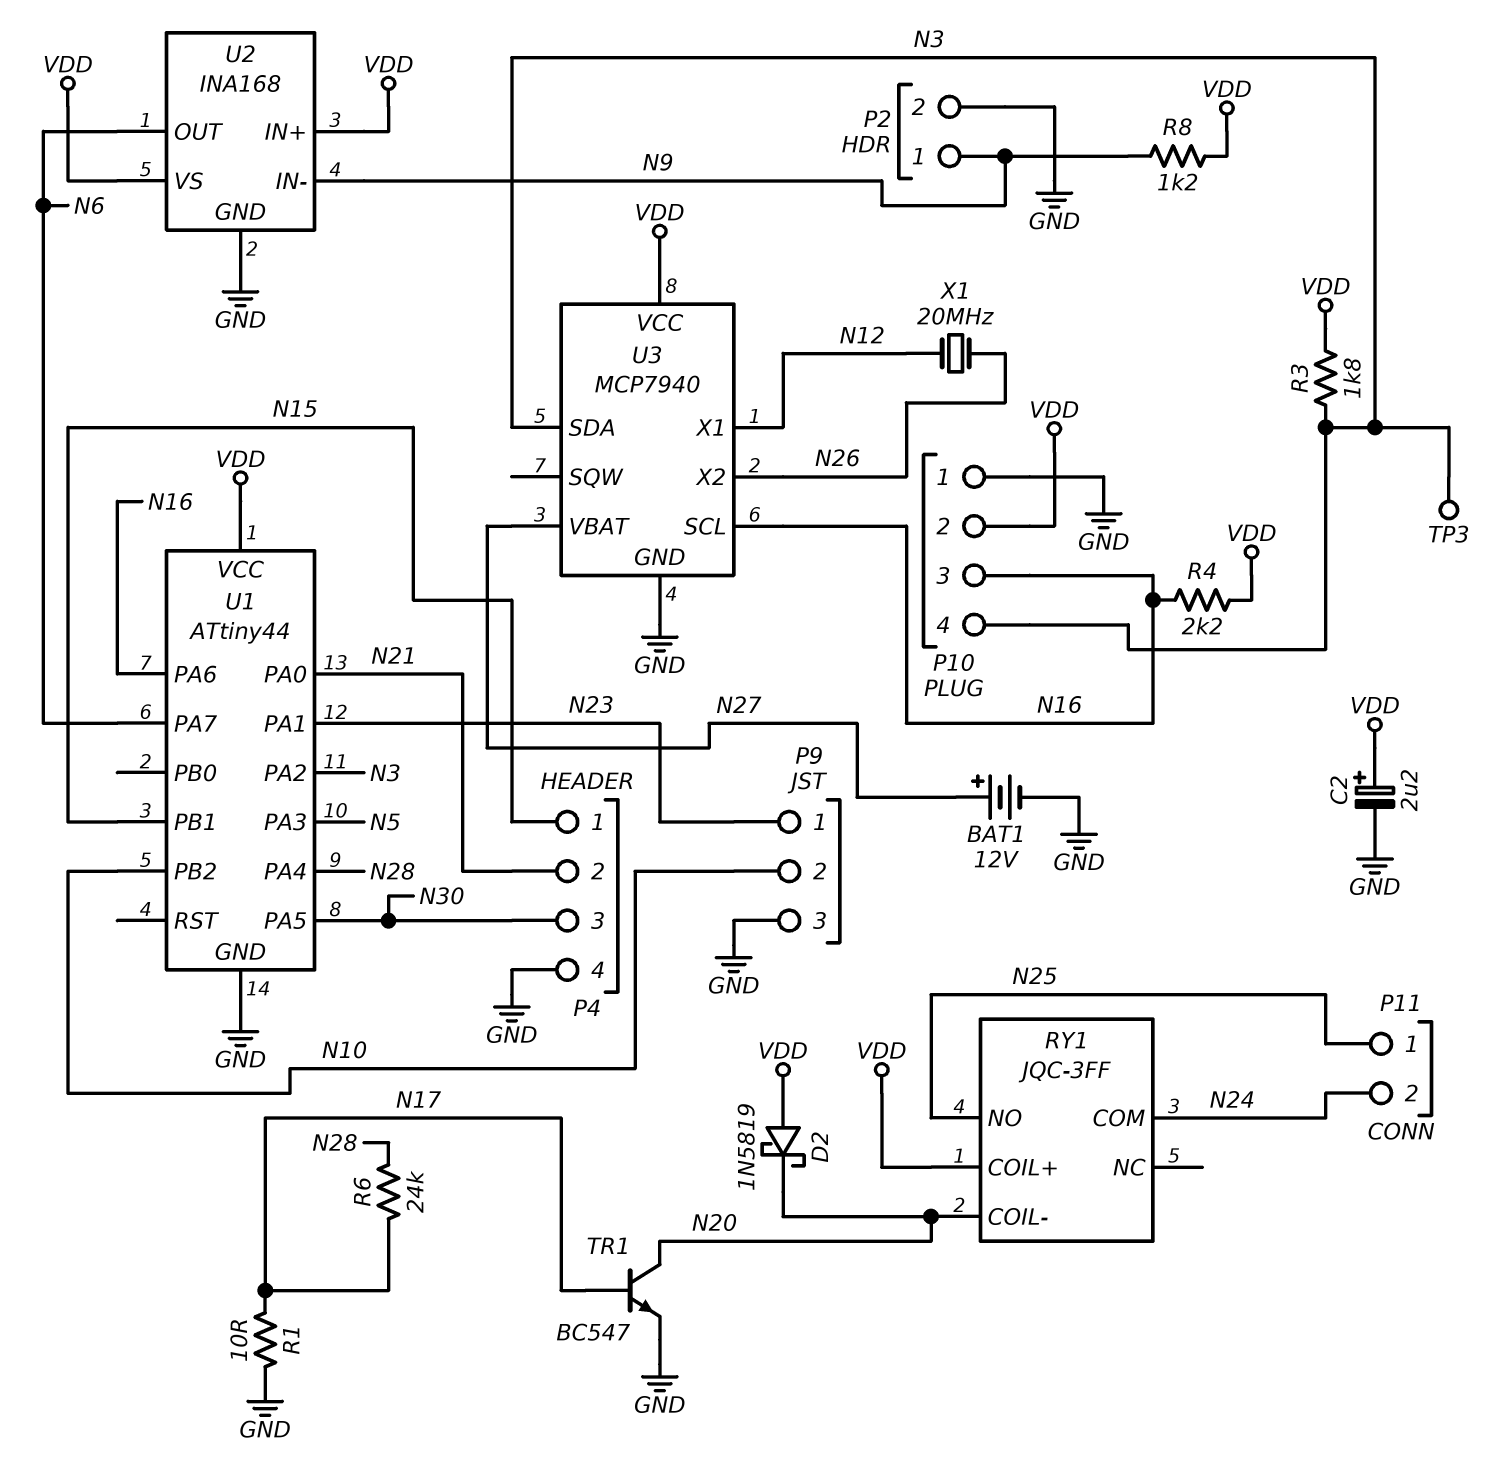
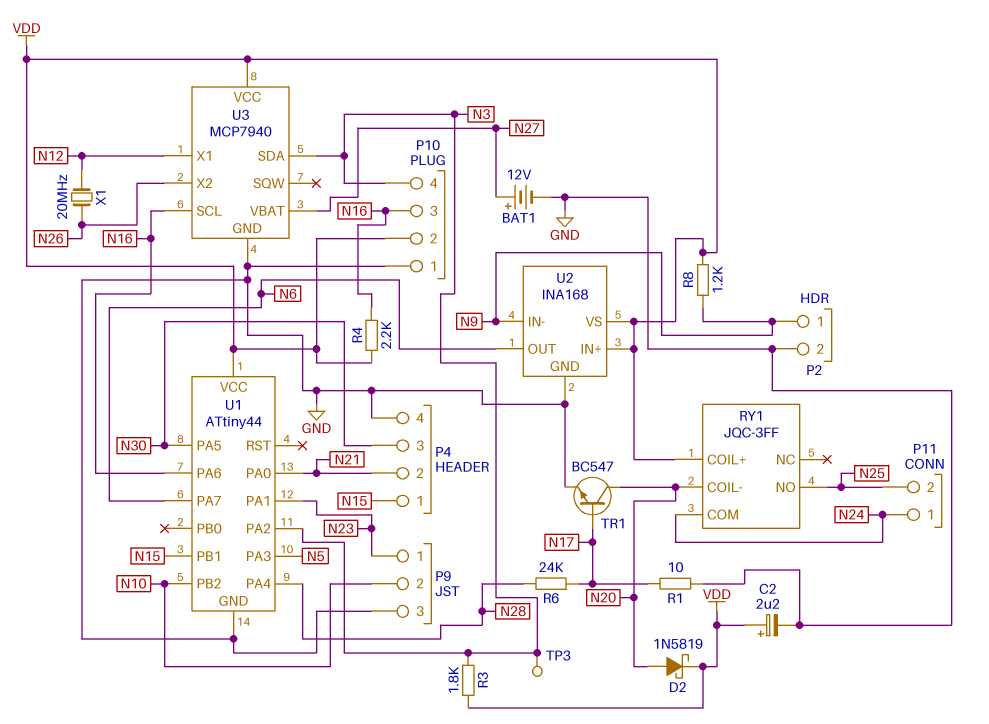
D2: schottky 1N5819 (A VDD, K N20) -> schottky 1N5819 (A N20, K VDD)
P11 pin 1: N25 -> N24
P11 pin 2: N24 -> N25

